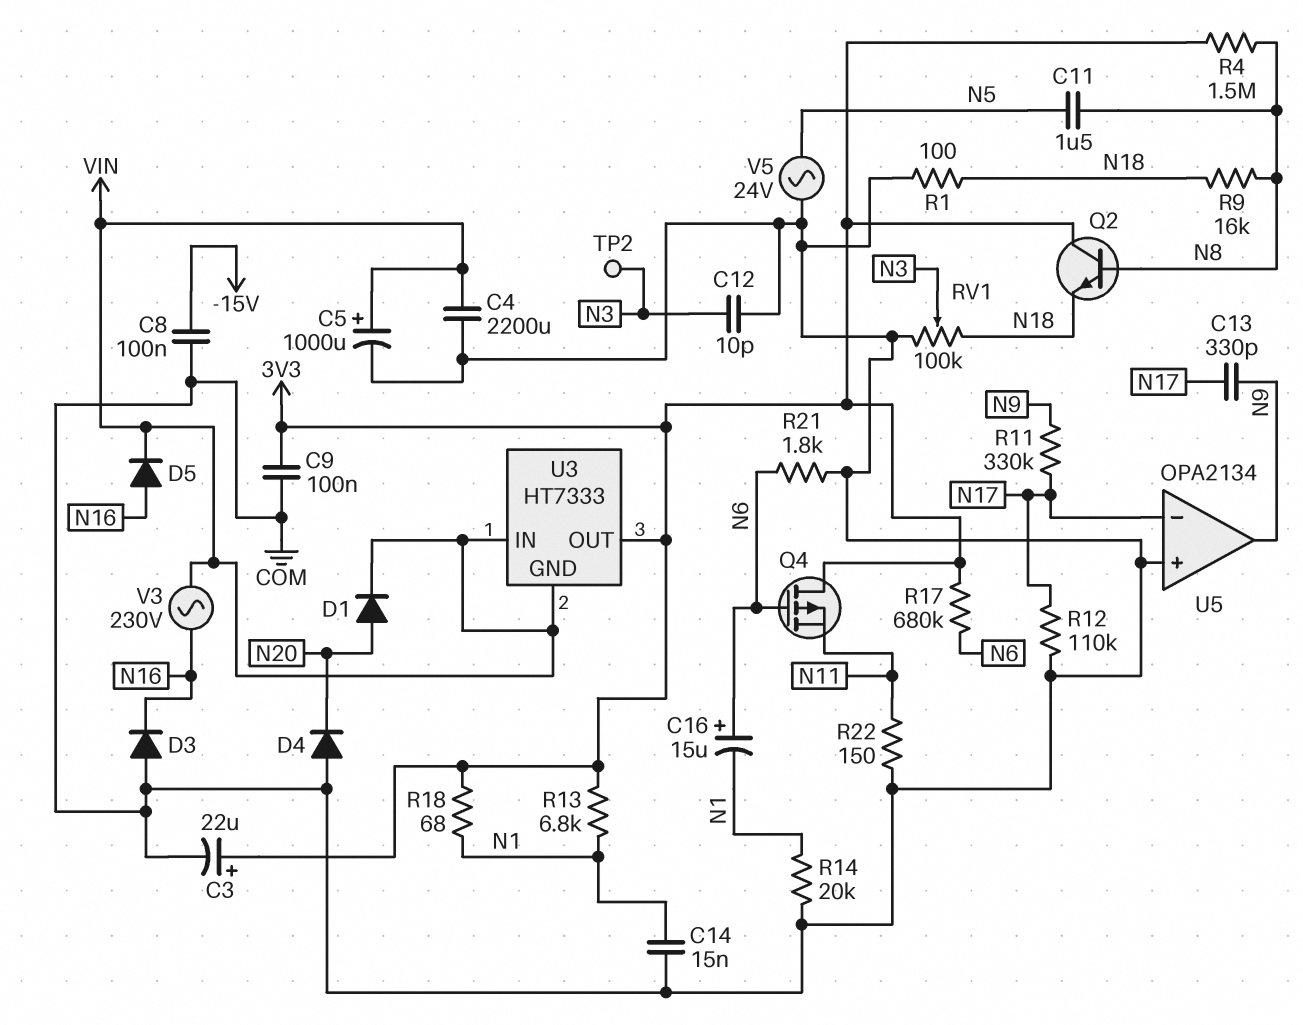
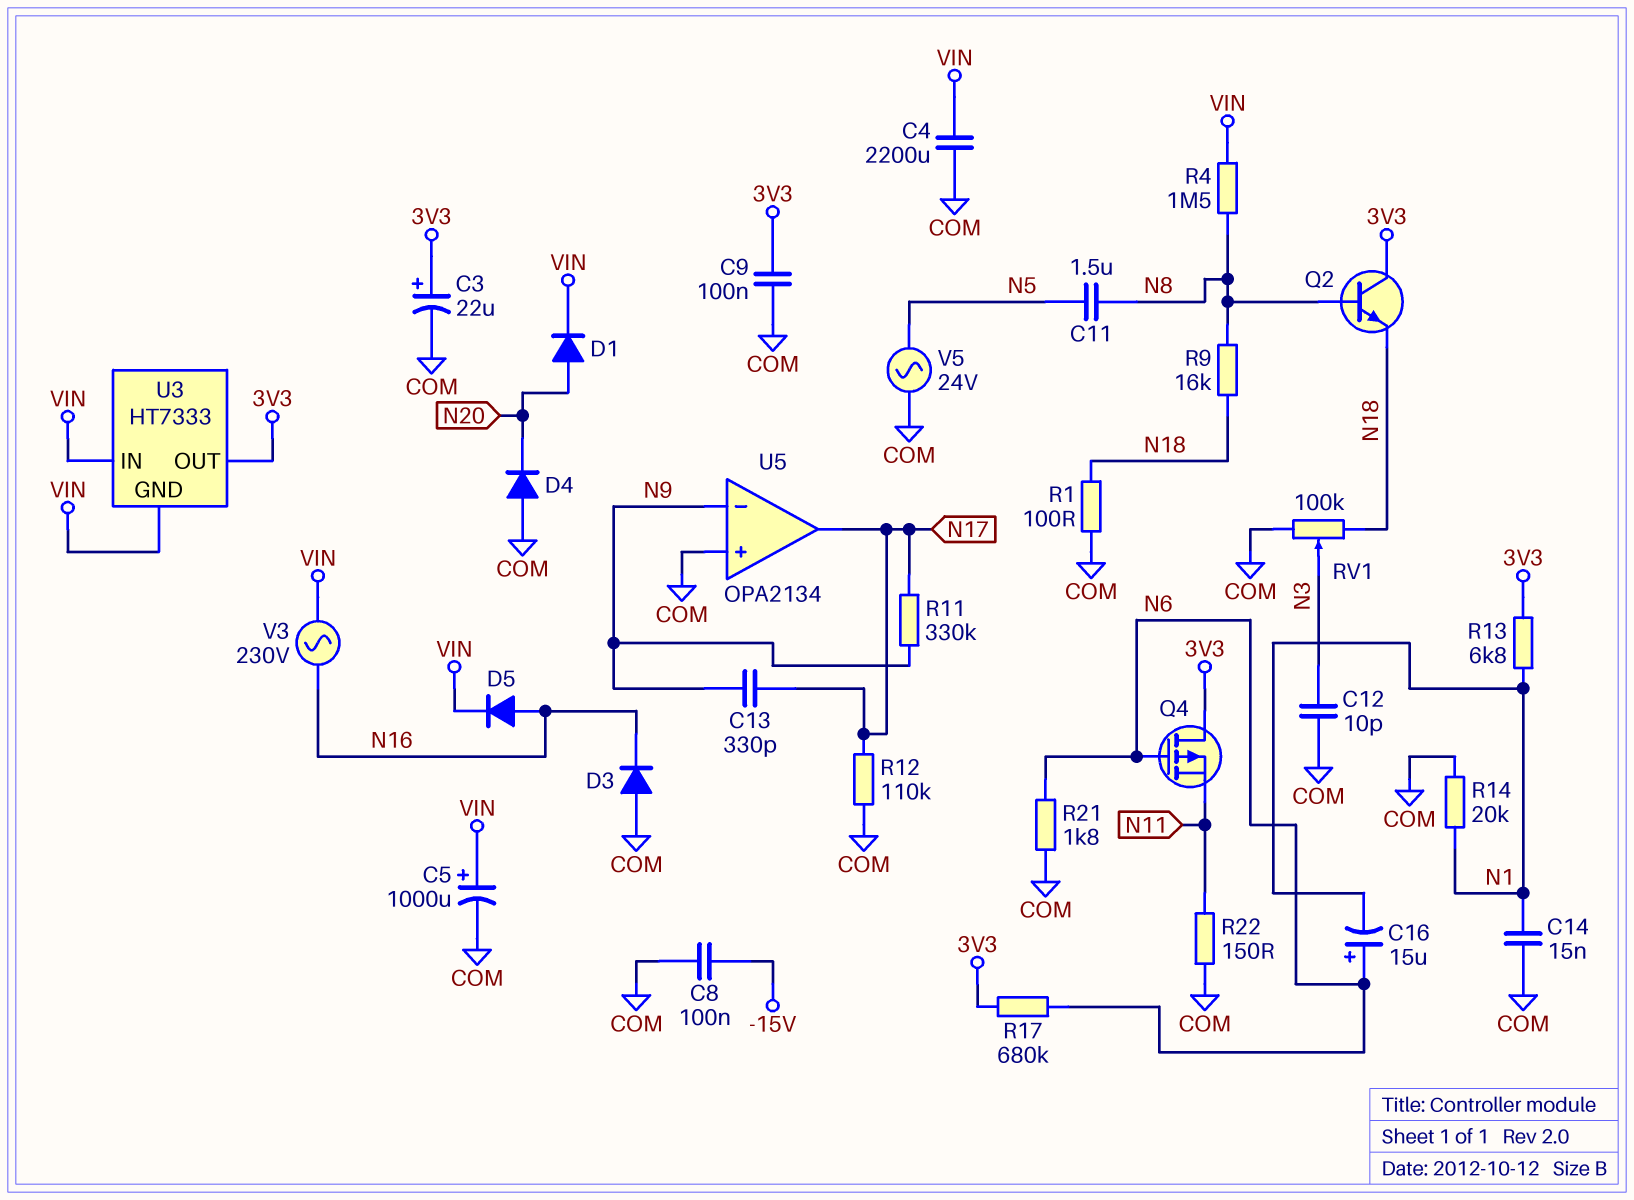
R4: 1.5M (3V3, N8) -> 1.5M (N8, VIN)
R18: 68 (3V3, N1) -> none
TP2: test point (N3) -> none
U5 pin in-: N17 -> N9
U5 pin out: N9 -> N17

